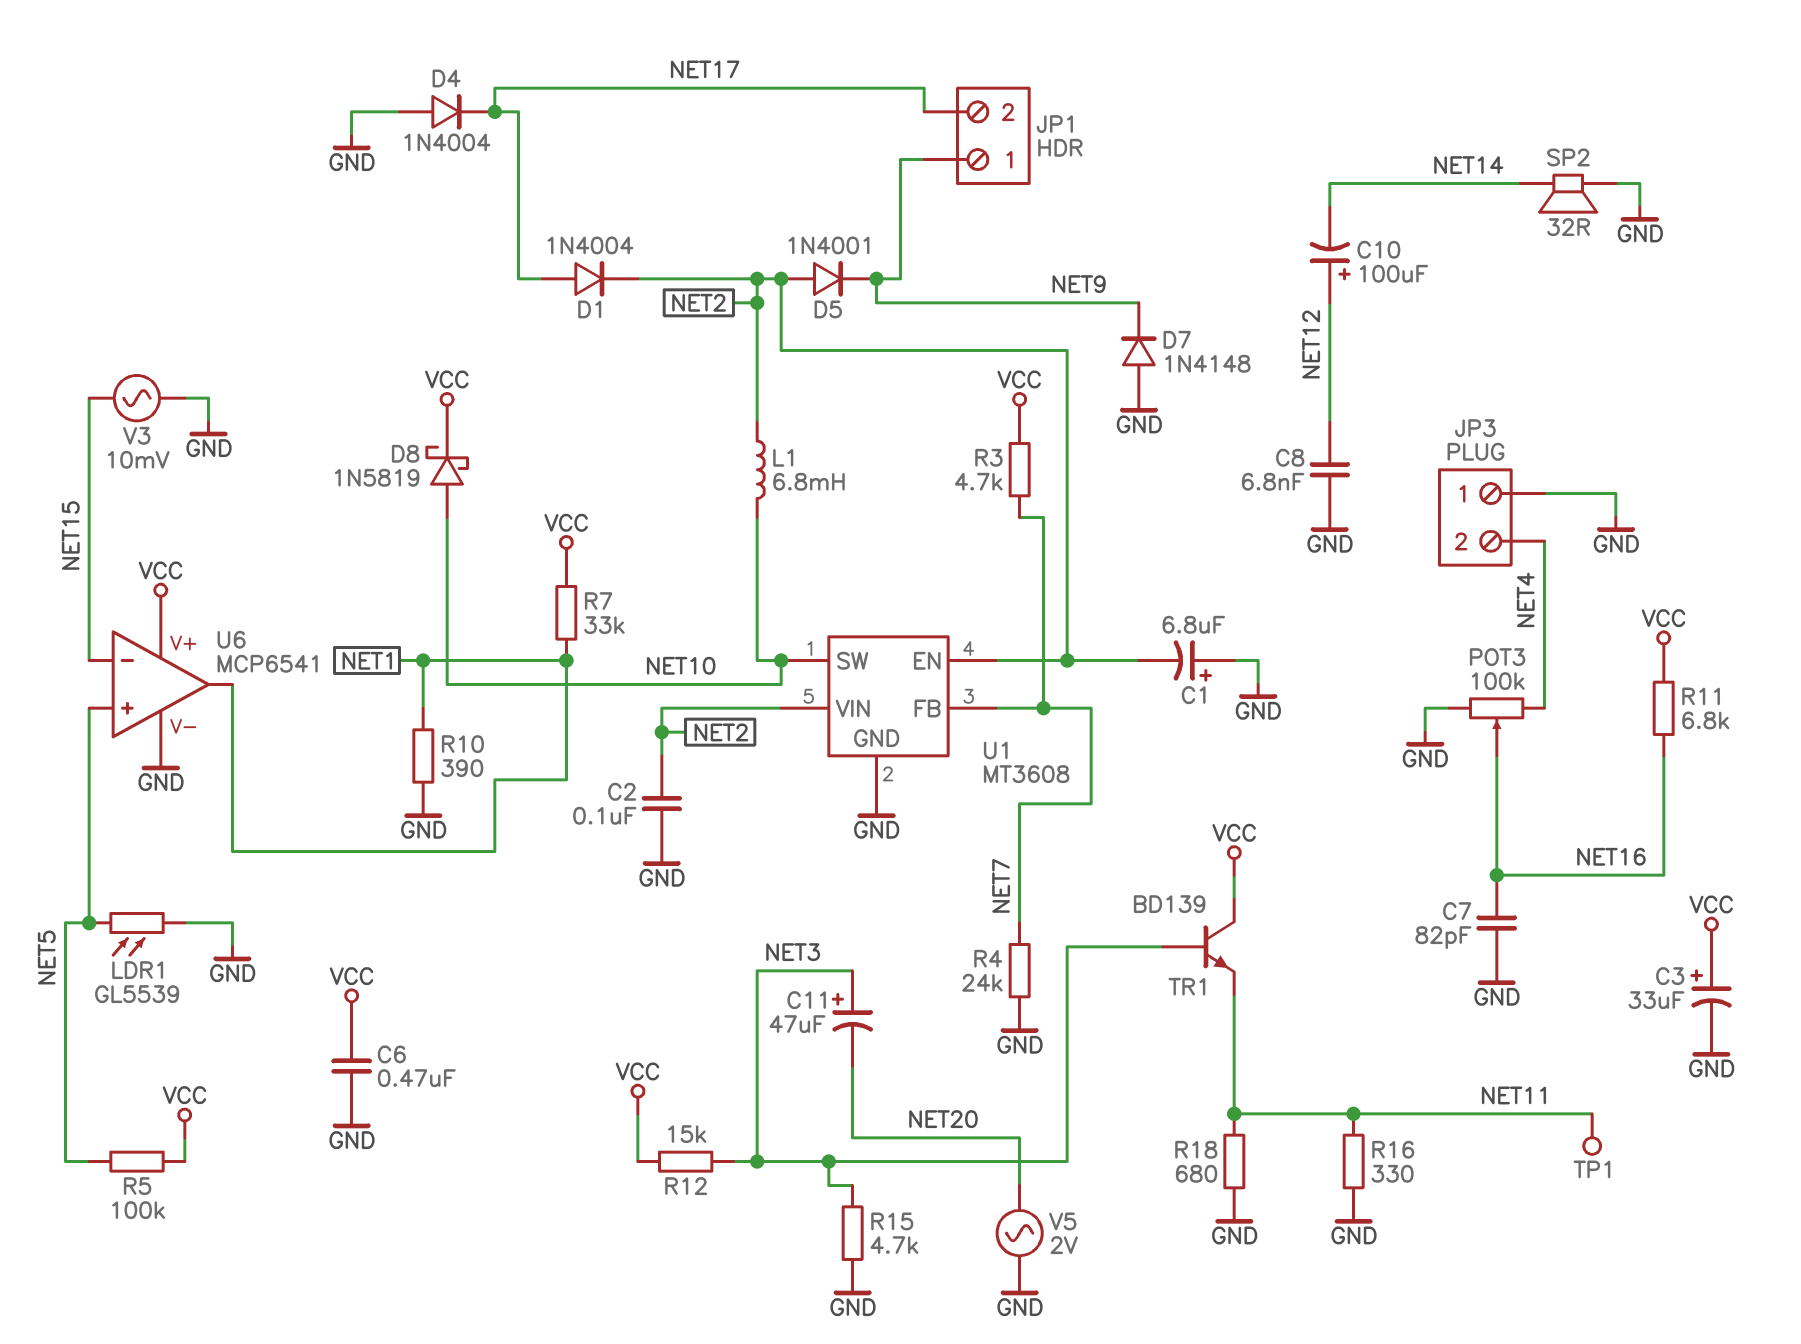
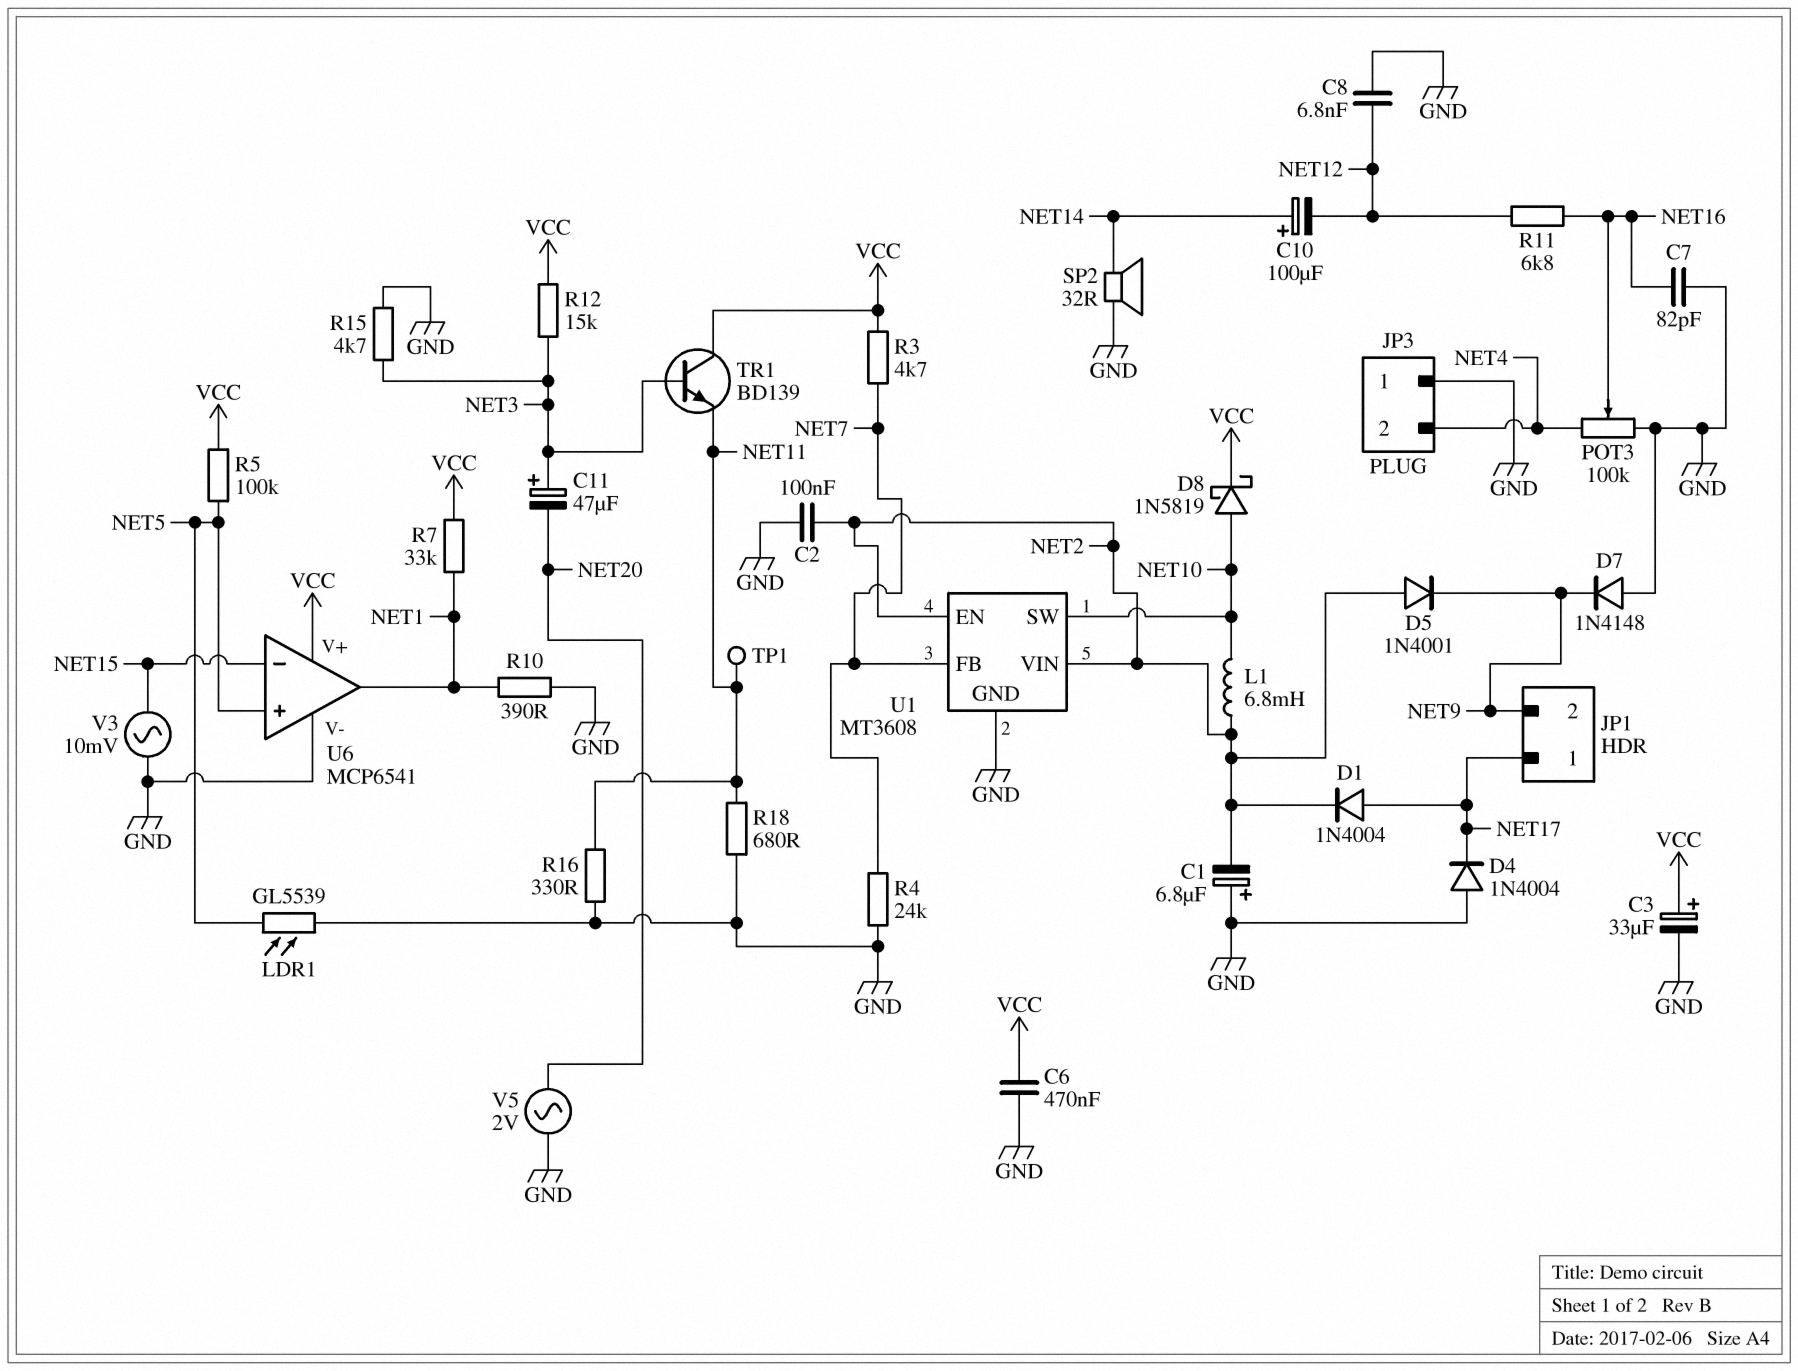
C10: 100uF (plus NET12, minus NET14) -> 100uF (plus NET14, minus NET12)
JP1 pin 1: NET9 -> NET17
JP1 pin 2: NET17 -> NET9
R11: 6.8k (NET16, VCC) -> 6.8k (NET12, NET16)

